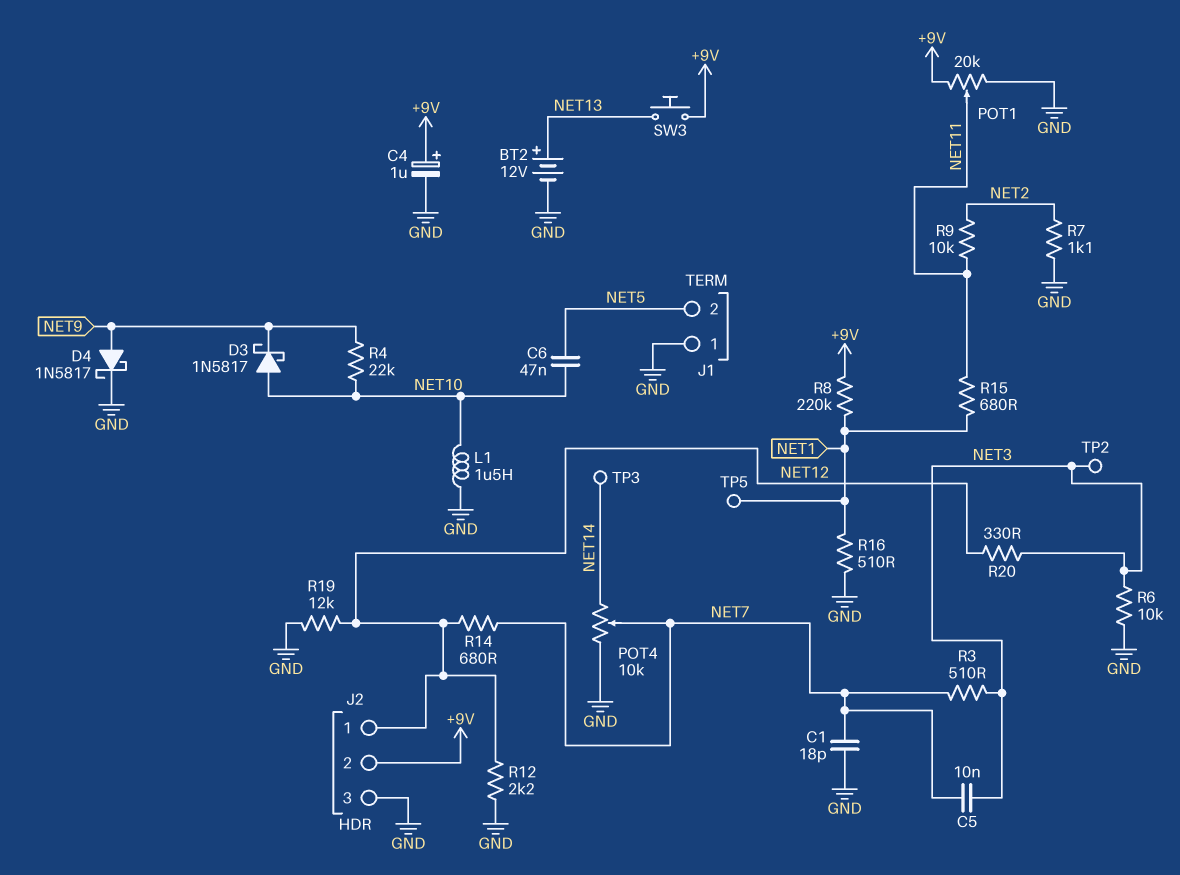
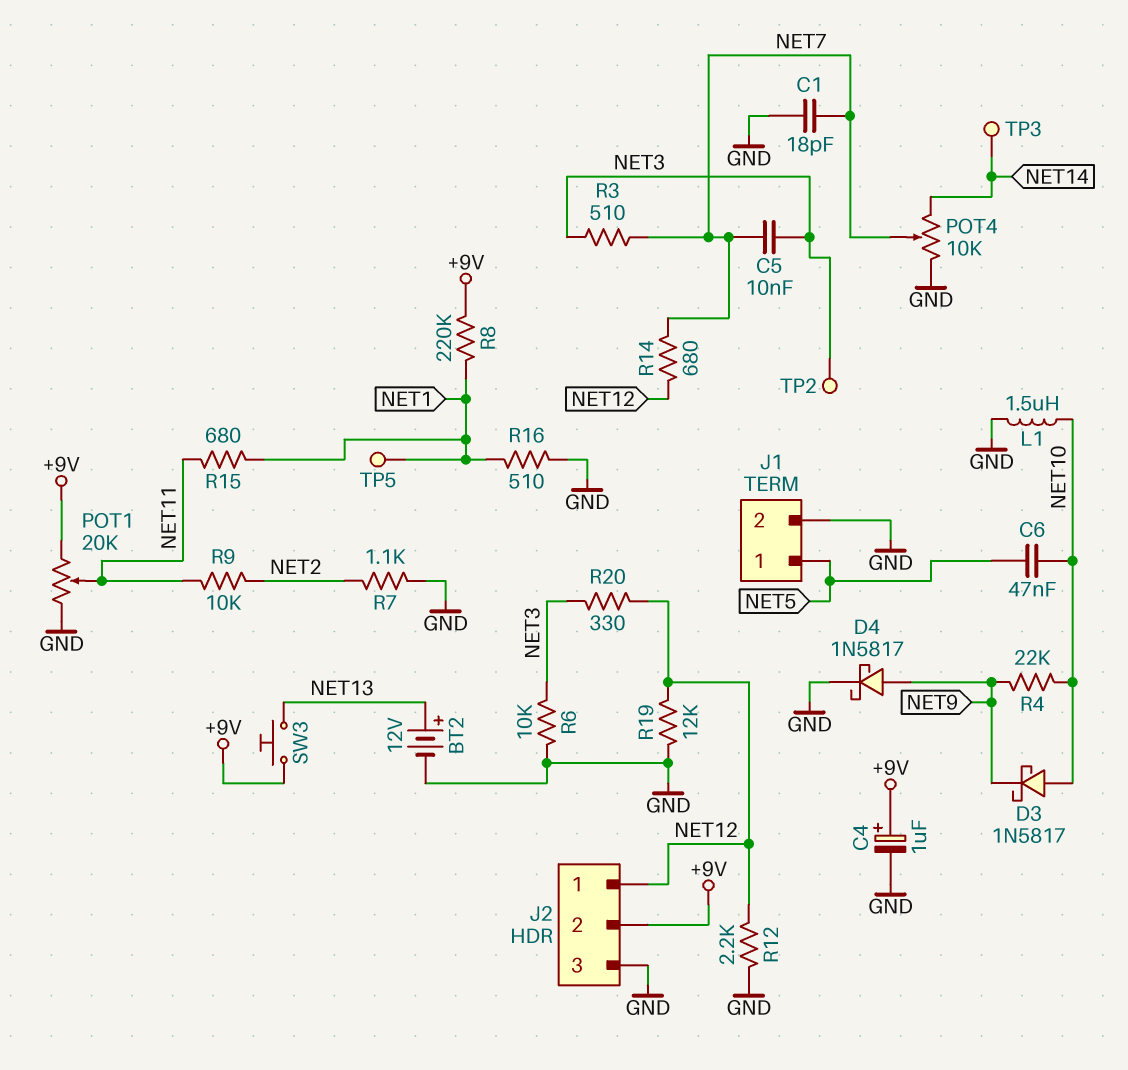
J1 pin 1: GND -> NET5
J1 pin 2: NET5 -> GND

